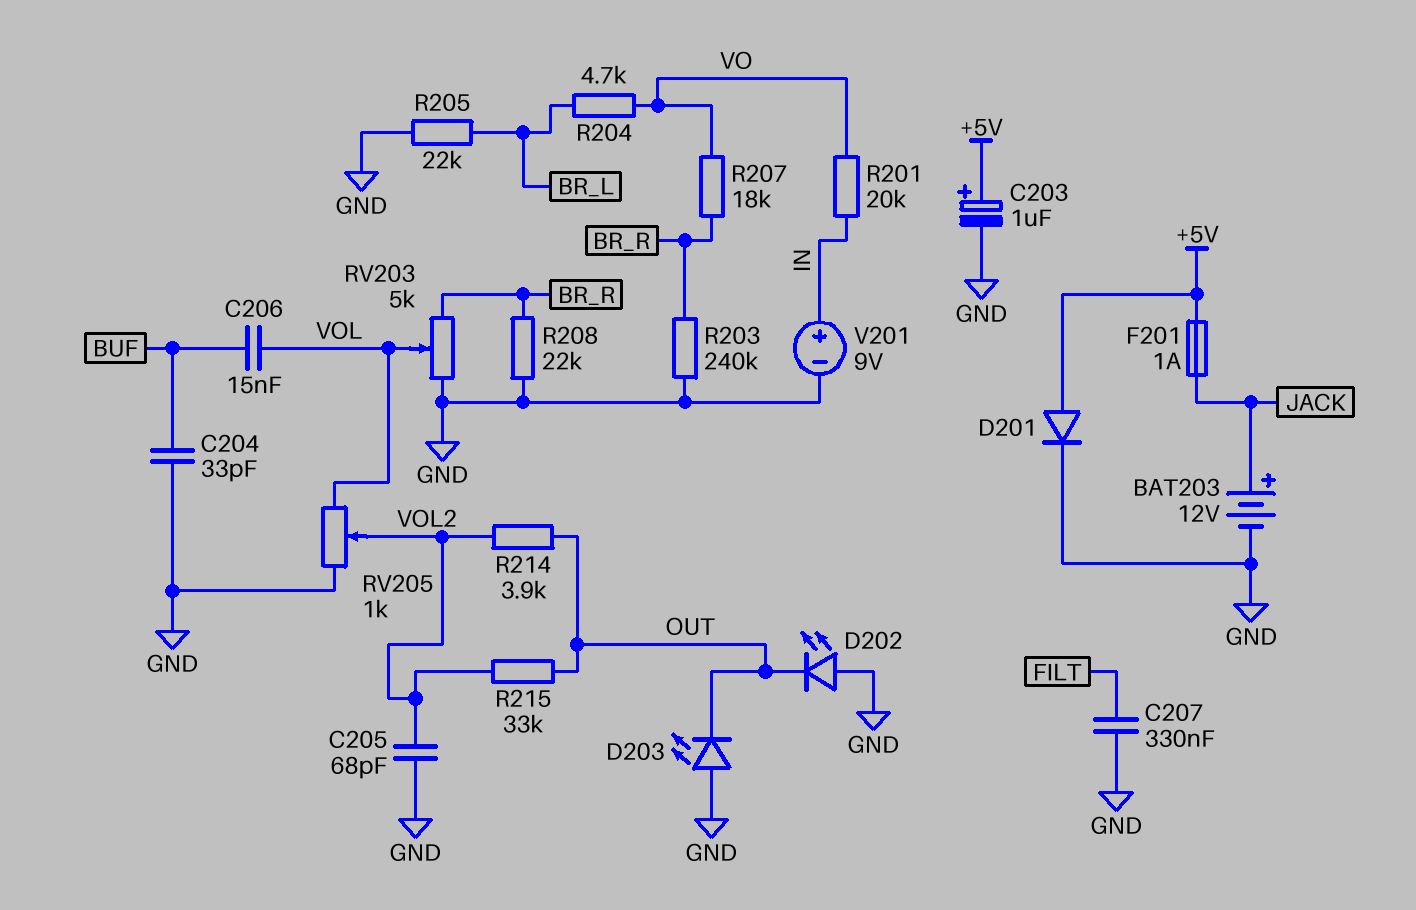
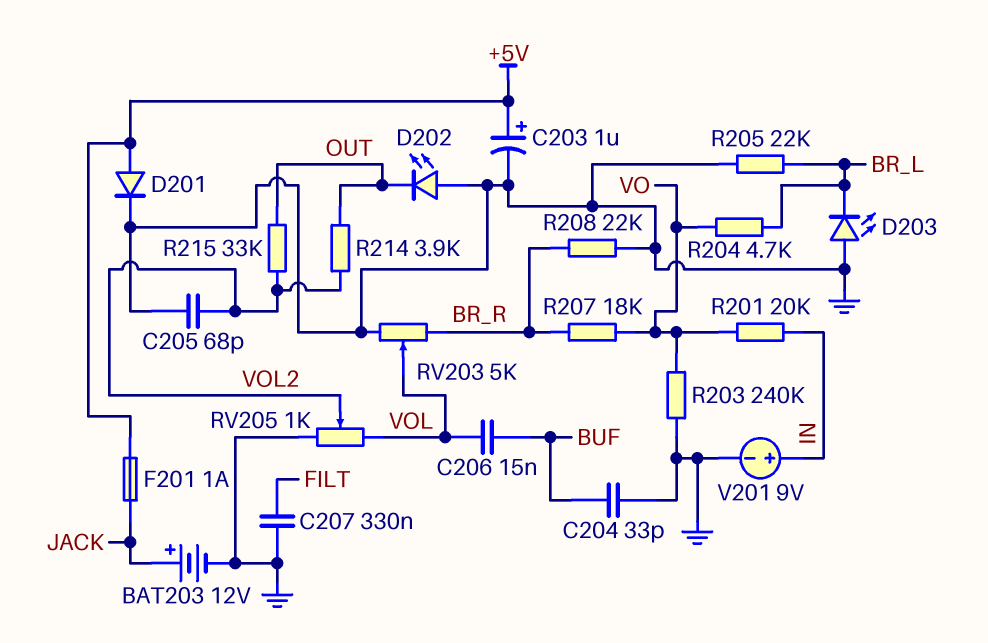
D203: LED (A GND, K OUT) -> LED (A GND, K BR_L)
R203: 240k (BR_R, GND) -> 240k (GND, VO)

